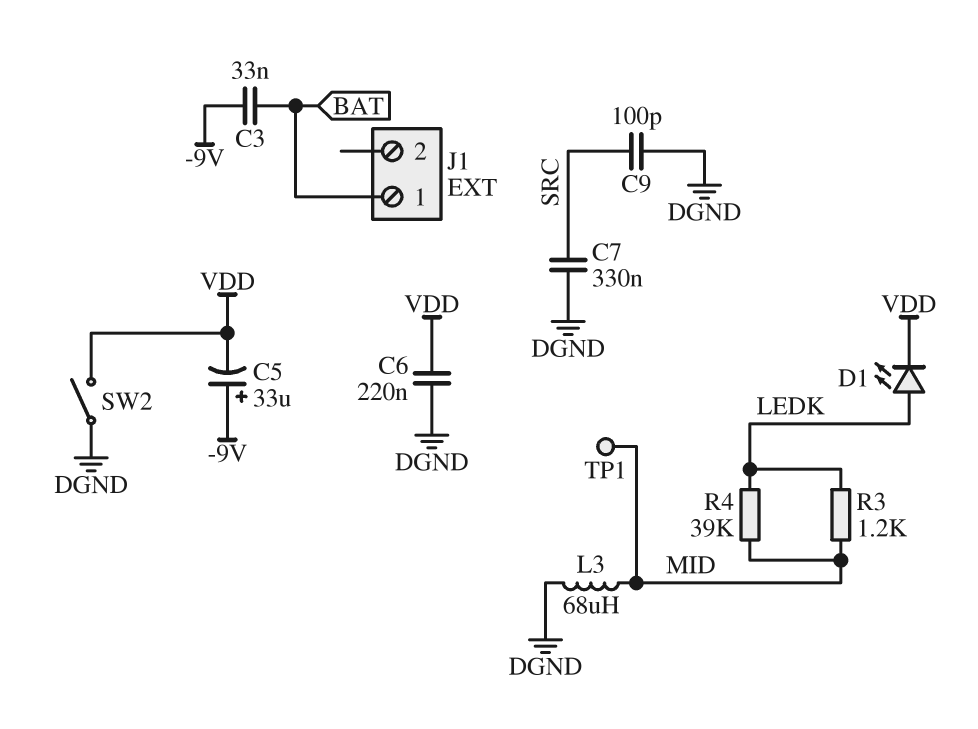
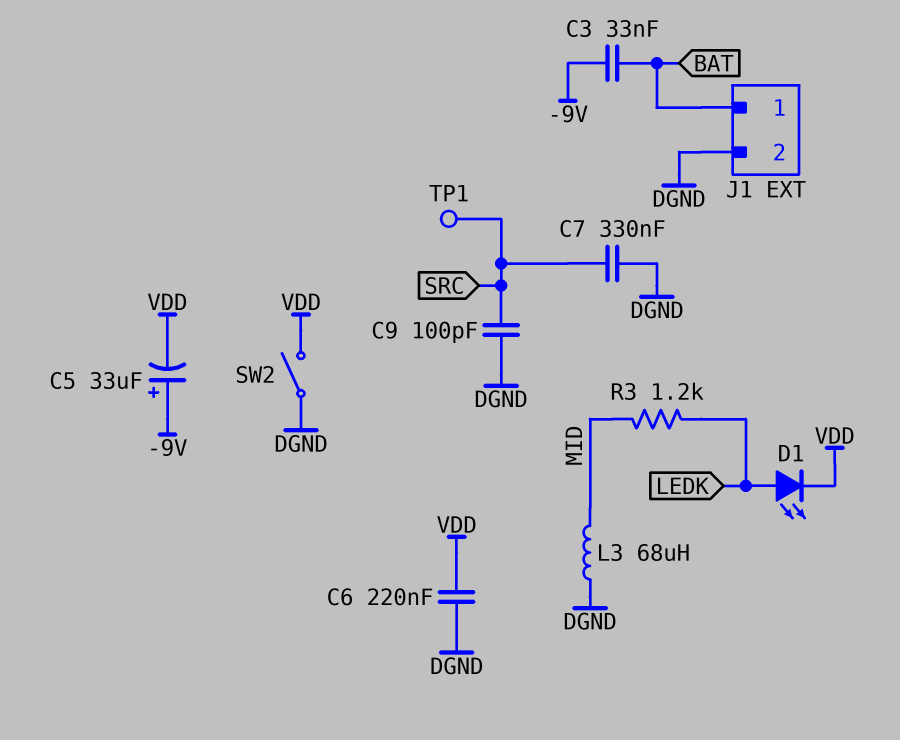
J1 pin 2: none -> DGND
R4: 39k (LEDK, MID) -> none
TP1: test point (MID) -> test point (SRC)

